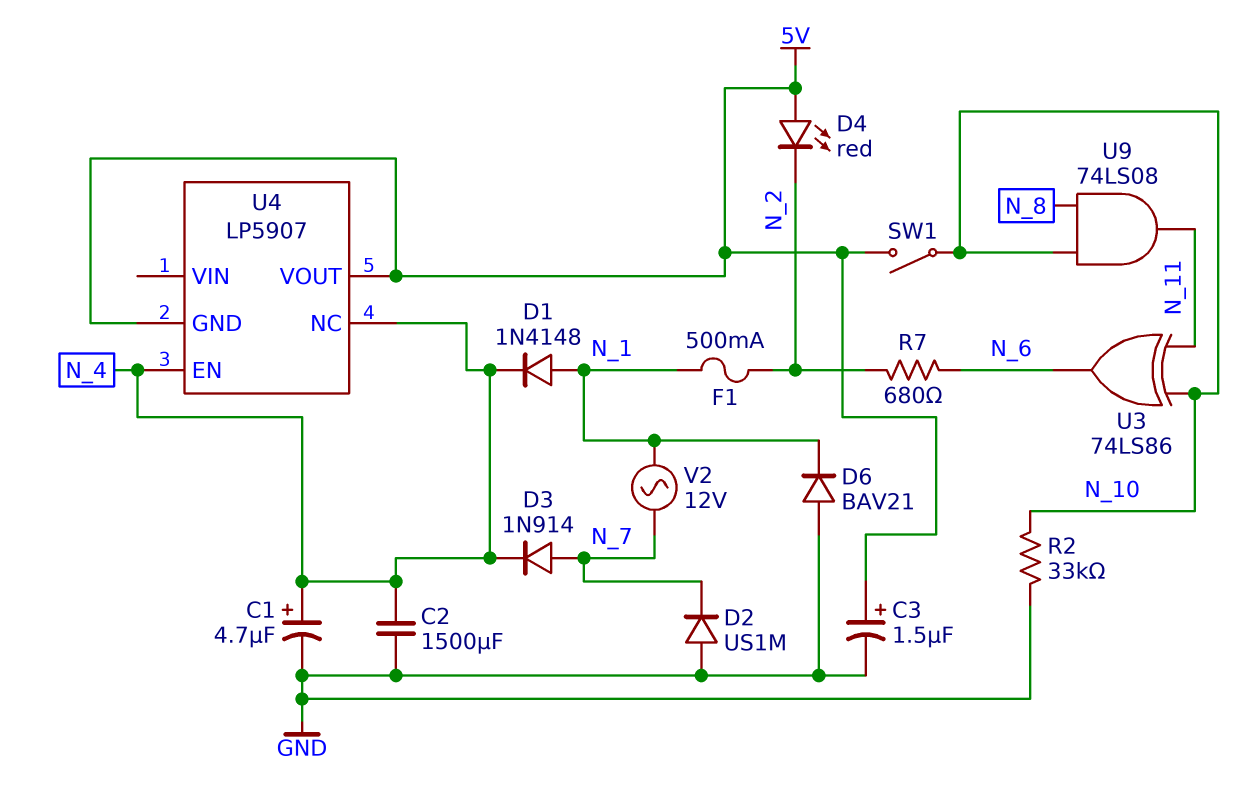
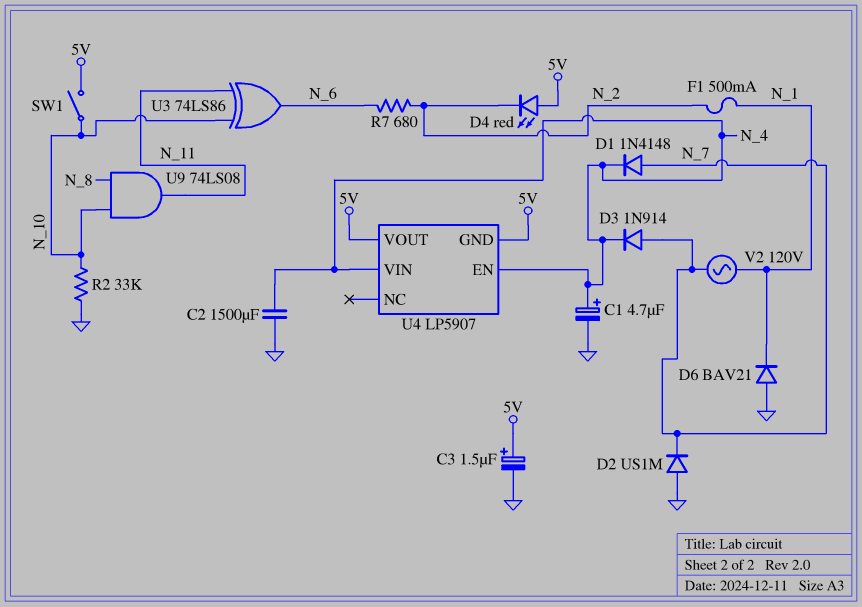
D1: diode 1N4148 (A N_1, K N_4) -> diode 1N4148 (A N_7, K N_4)
U4 pin NC: N_4 -> none
U4 pin VIN: none -> N_4
V2: AC 12V (N_1, N_7) -> AC 120V (N_1, N_7)

